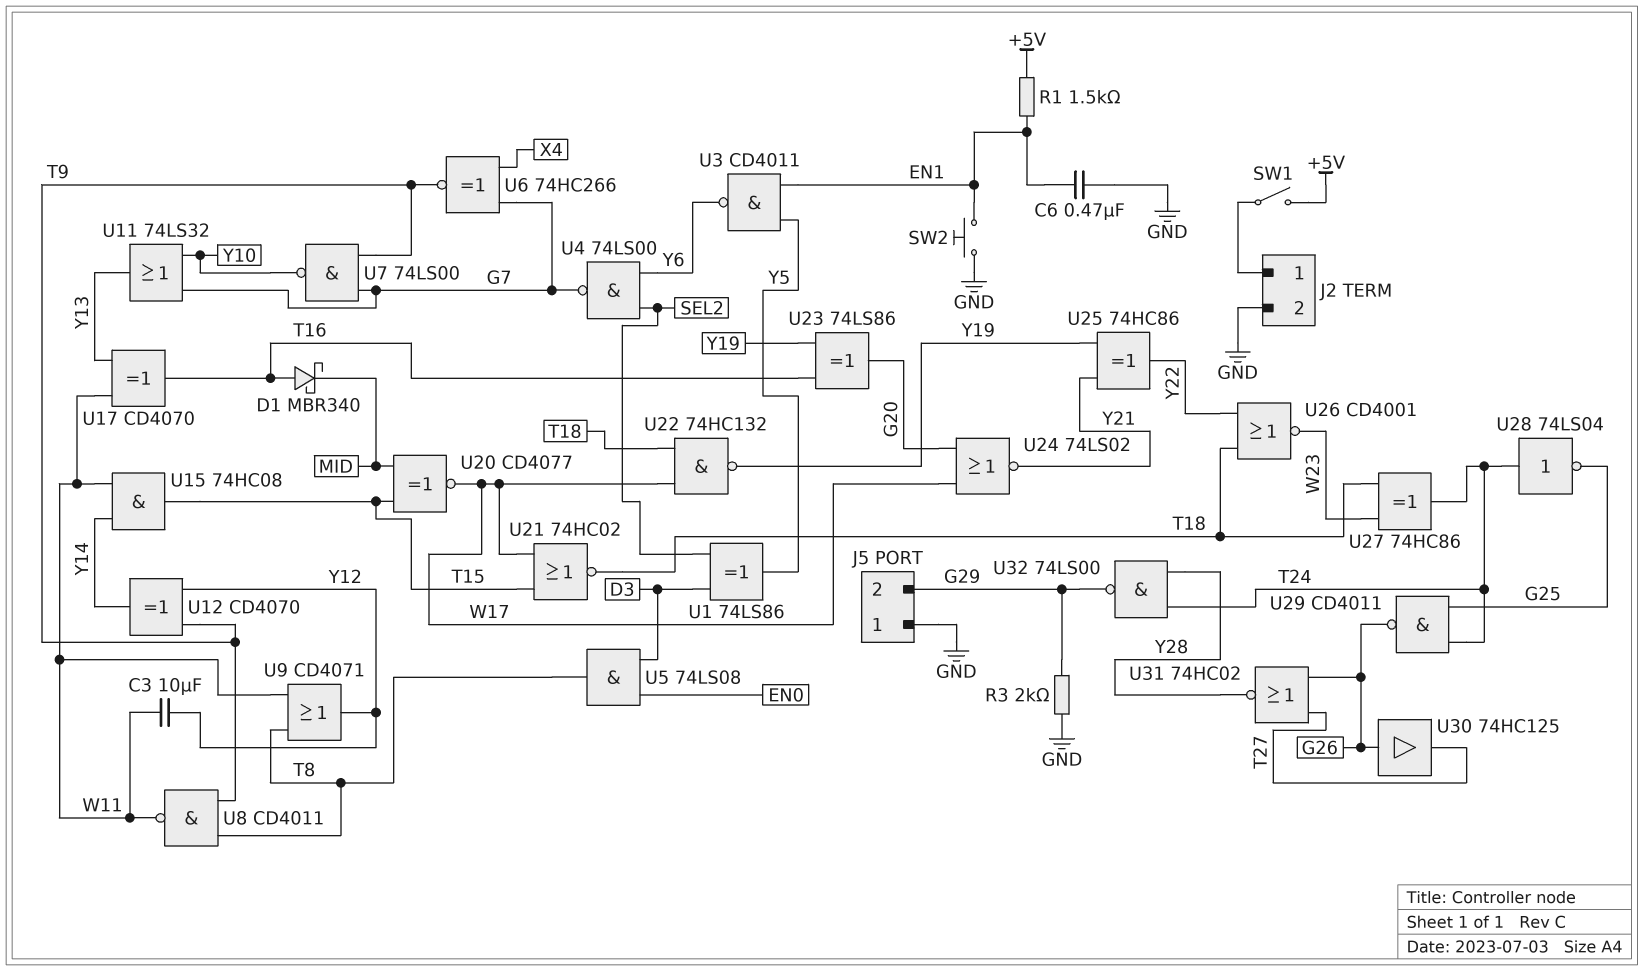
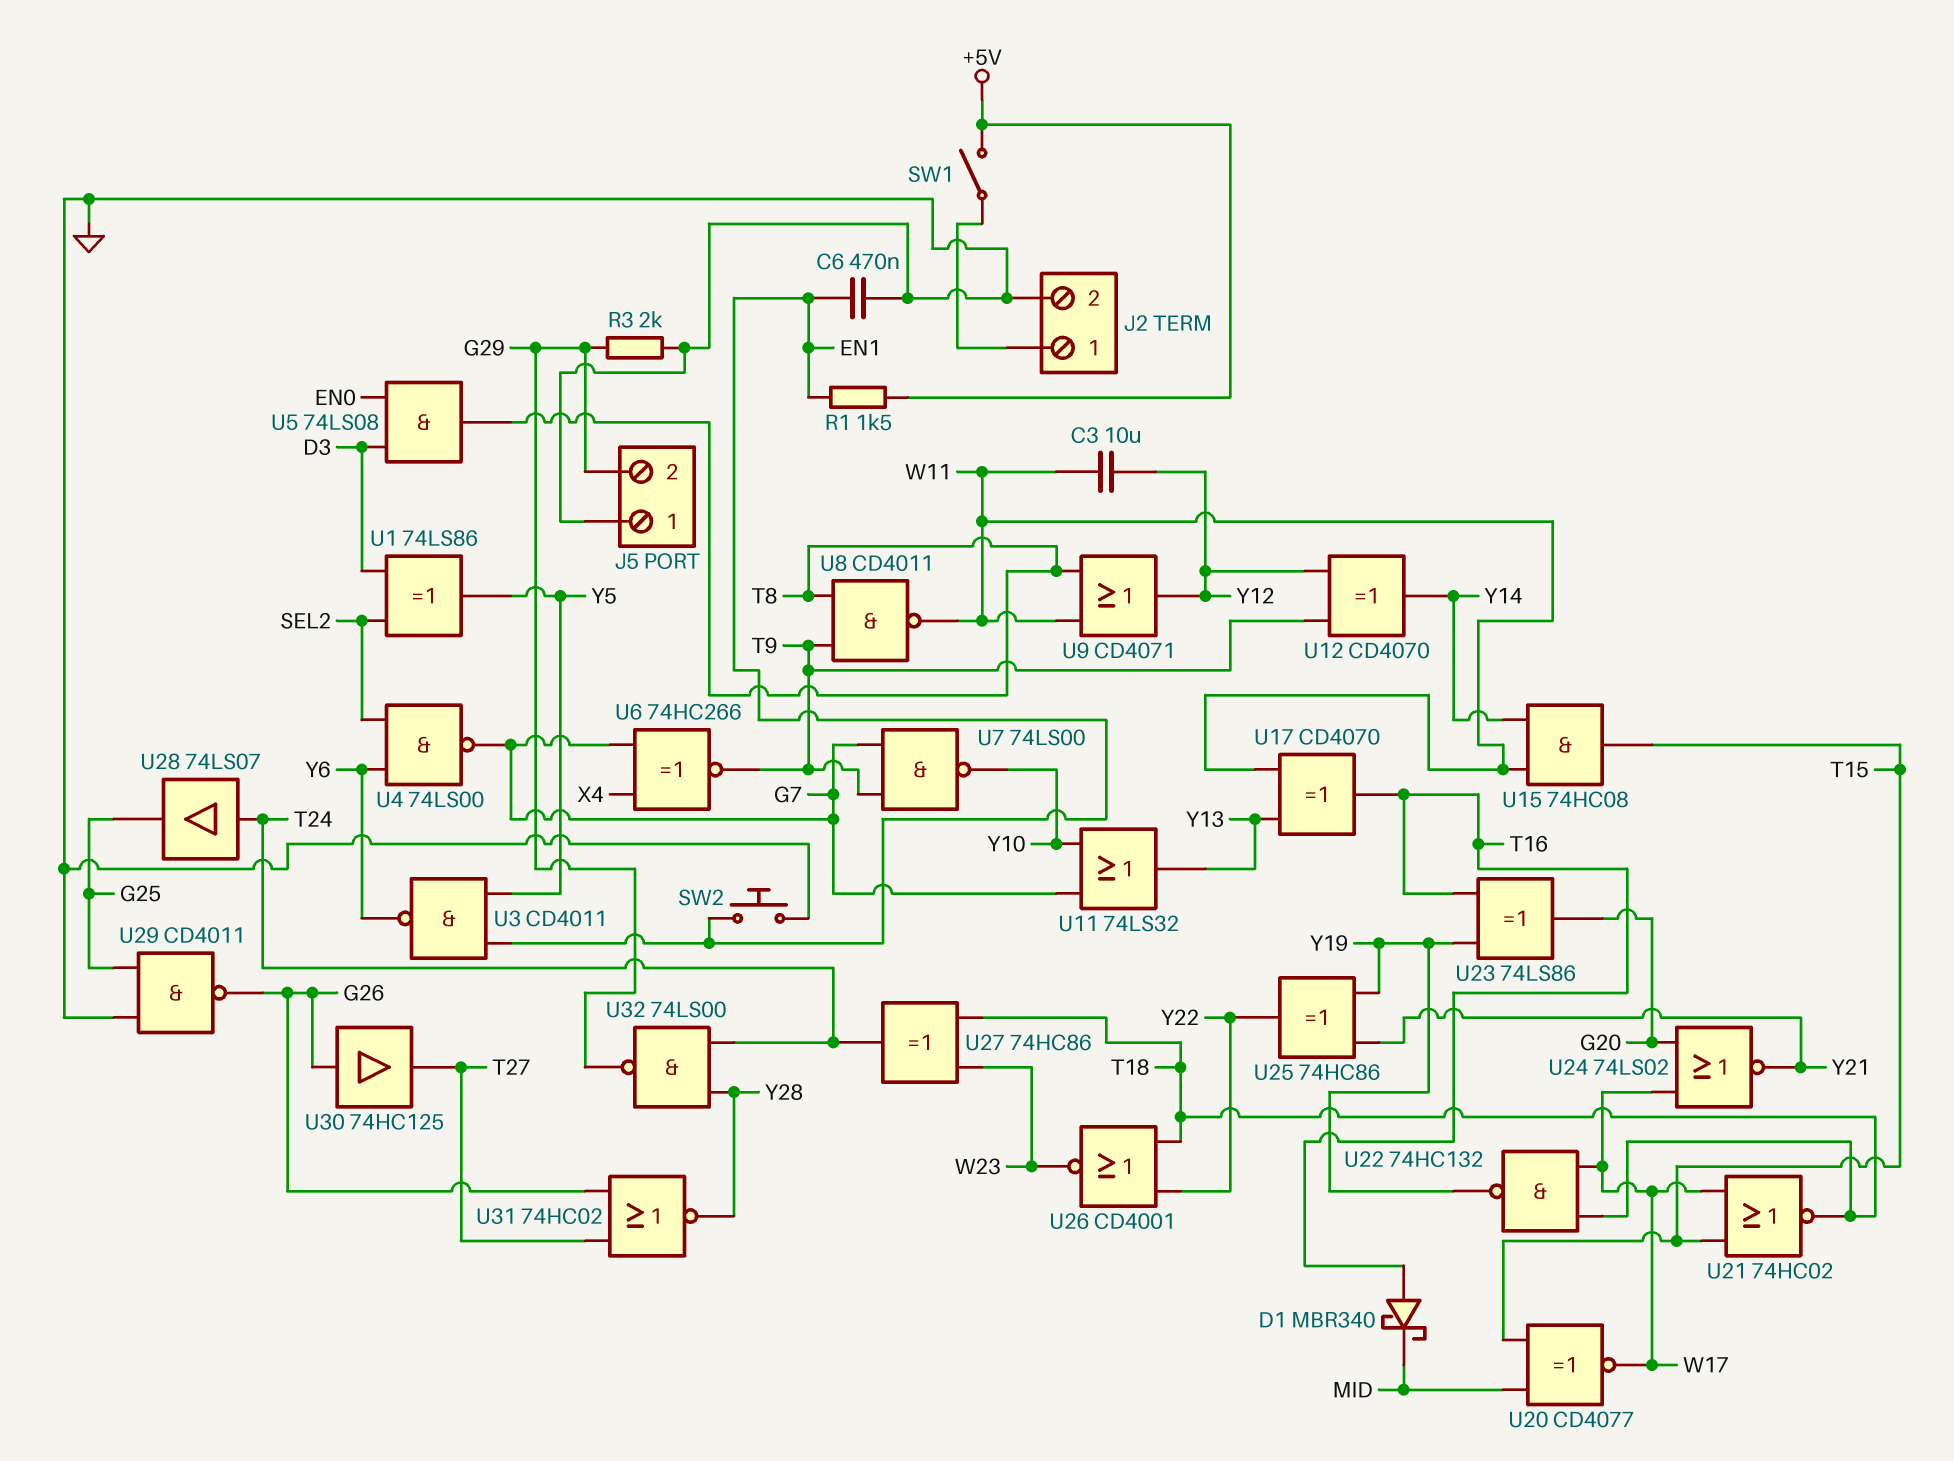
U28: NOT 74LS04 (in T24, out G25) -> buffer 74LS07 (in T24, out G25)
U29: NAND CD4011 (in G25, in T24, out G26) -> NAND CD4011 (in G25, in GND, out G26)

